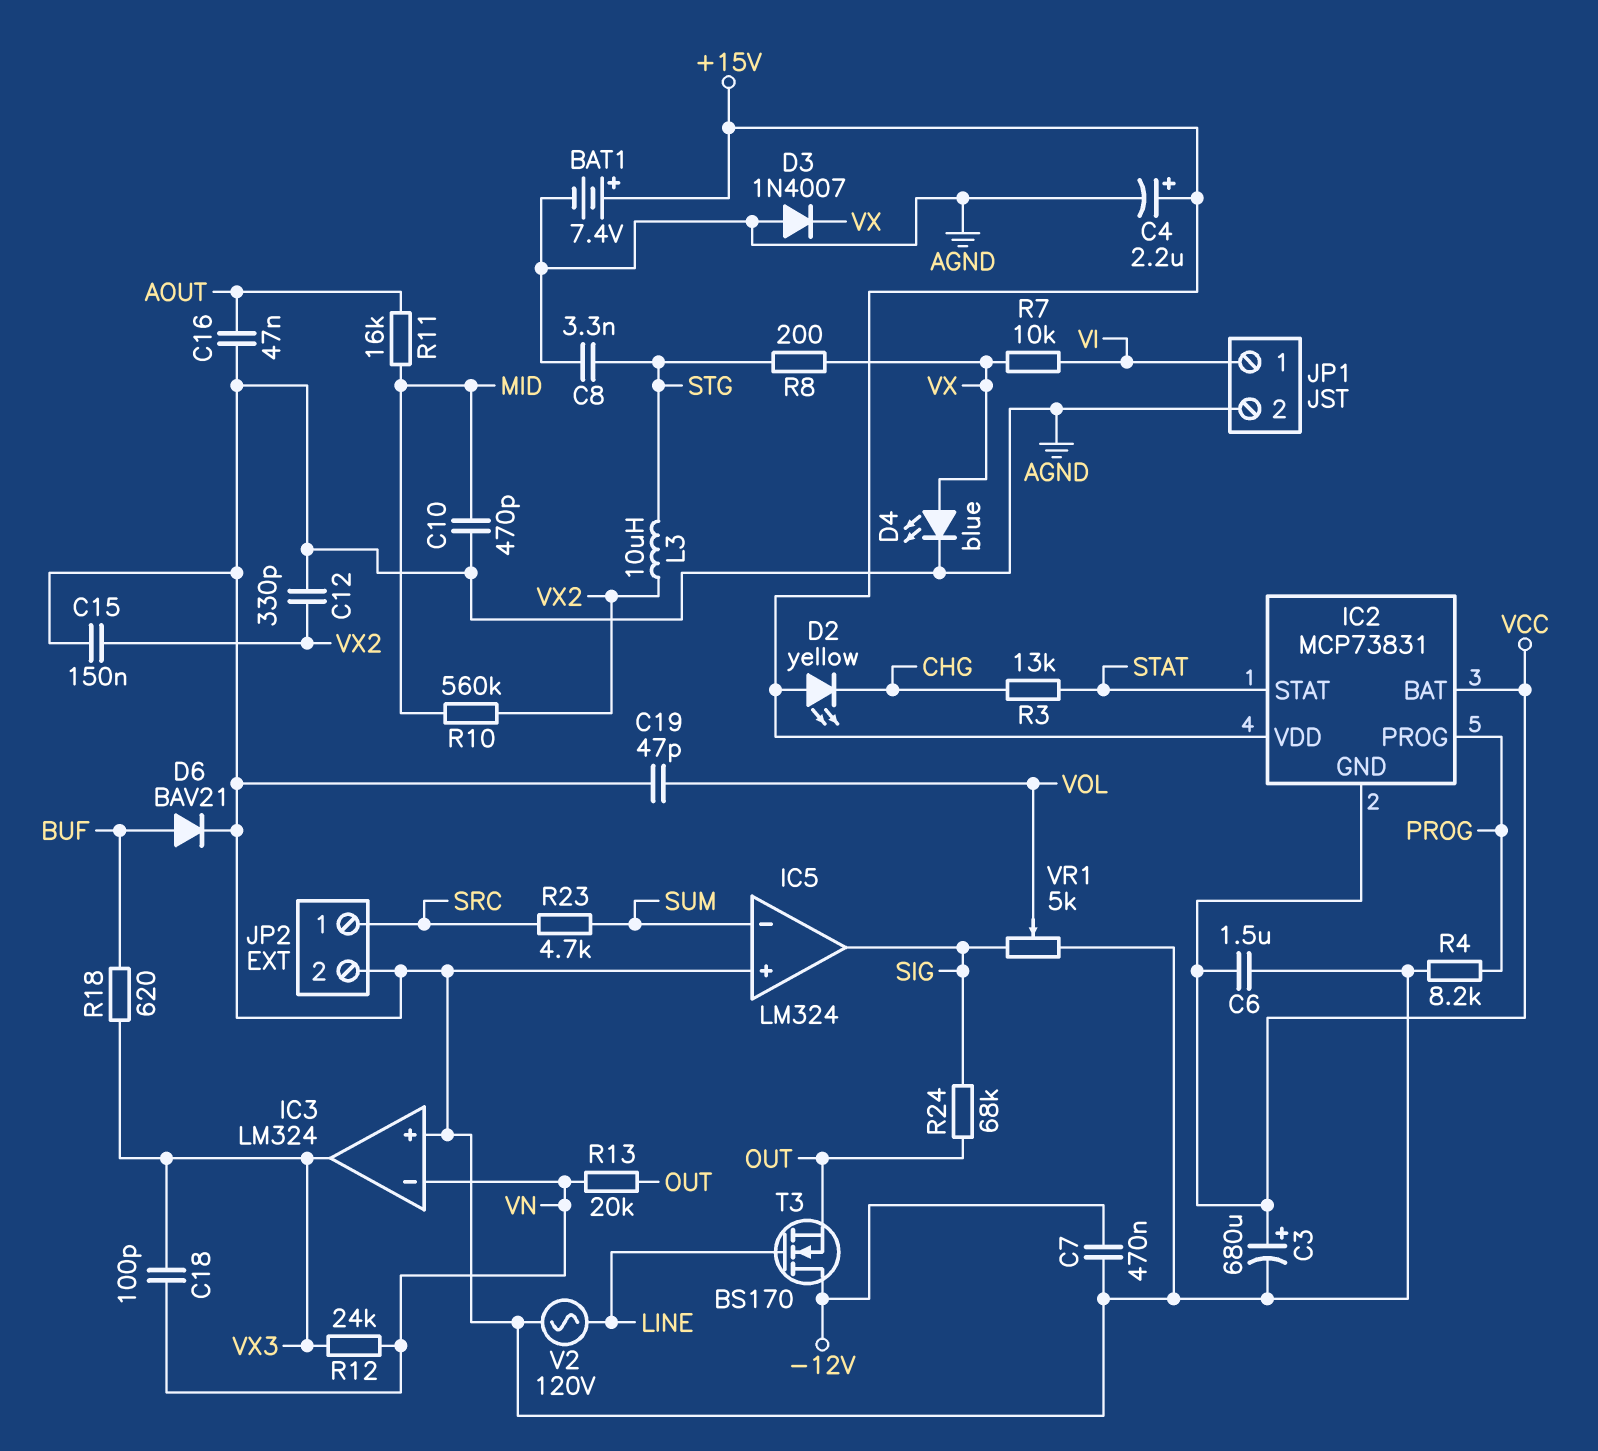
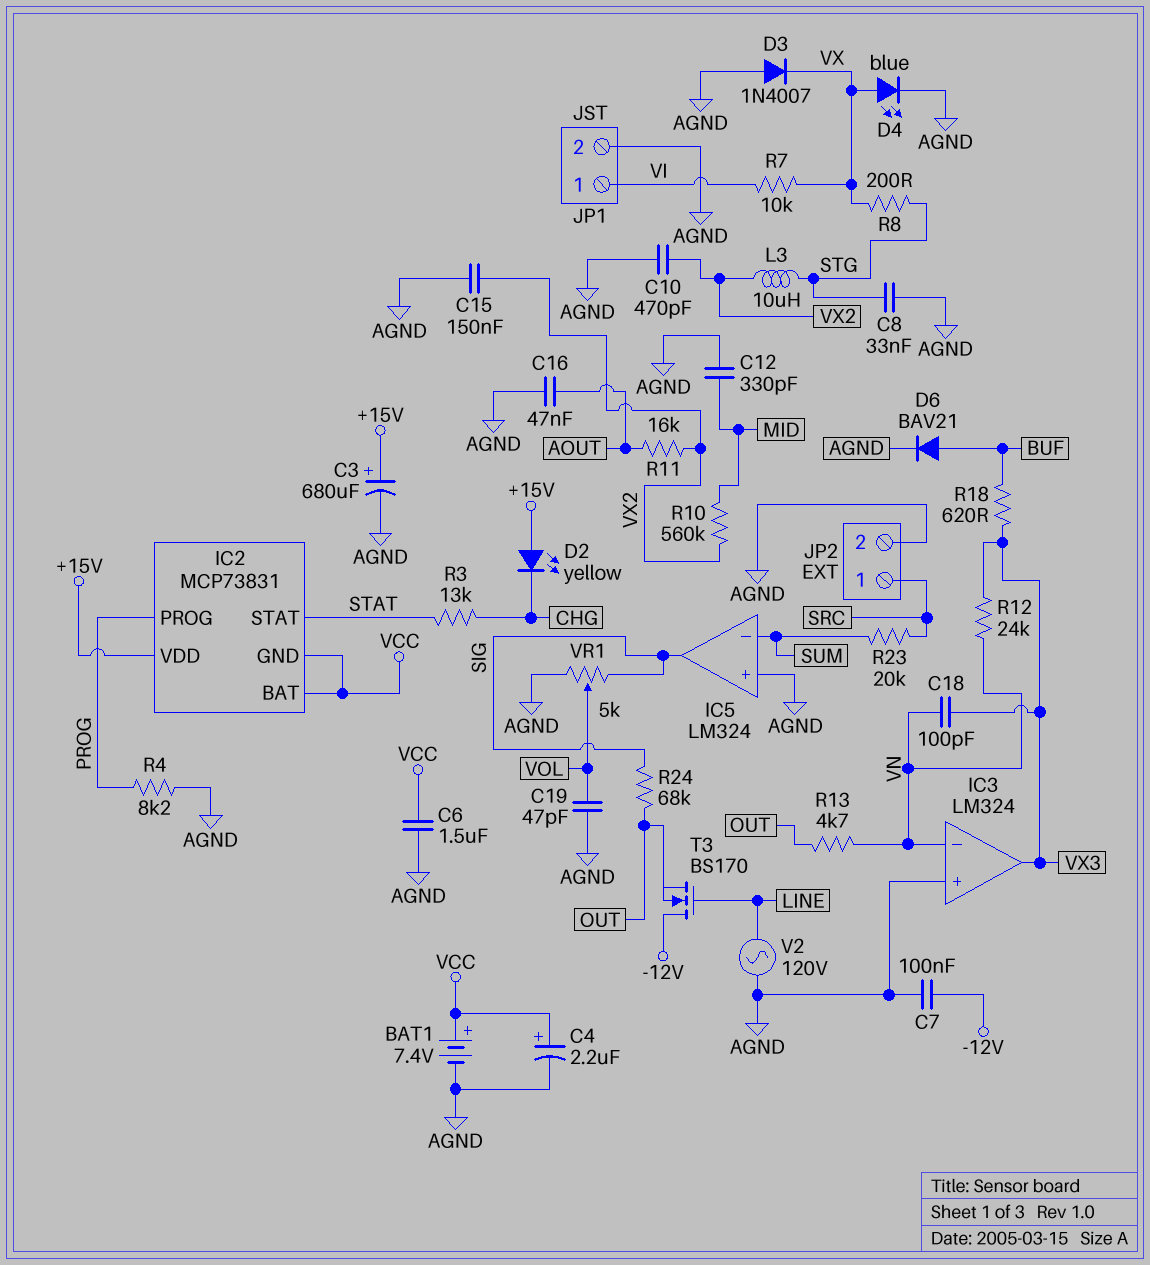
BAT1: 7.4V (plus +15V, minus AGND) -> 7.4V (plus VCC, minus AGND)
C3: 680uF (plus VCC, minus AGND) -> 680uF (plus +15V, minus AGND)
C4: 2.2uF (plus +15V, minus AGND) -> 2.2uF (plus VCC, minus AGND)
C7: 470nF (-12V, AGND) -> 100nF (-12V, AGND)
C8: 3.3nF (AGND, STG) -> 33nF (AGND, STG)
C10: 470pF (AGND, MID) -> 470pF (AGND, VX2)
C12: 330pF (AGND, VX2) -> 330pF (AGND, MID)
R11: 16k (AOUT, MID) -> 16k (AOUT, VX2)
R13: 20k (OUT, VN) -> 4.7k (OUT, VN)
R23: 4.7k (SRC, SUM) -> 20k (SRC, SUM)

